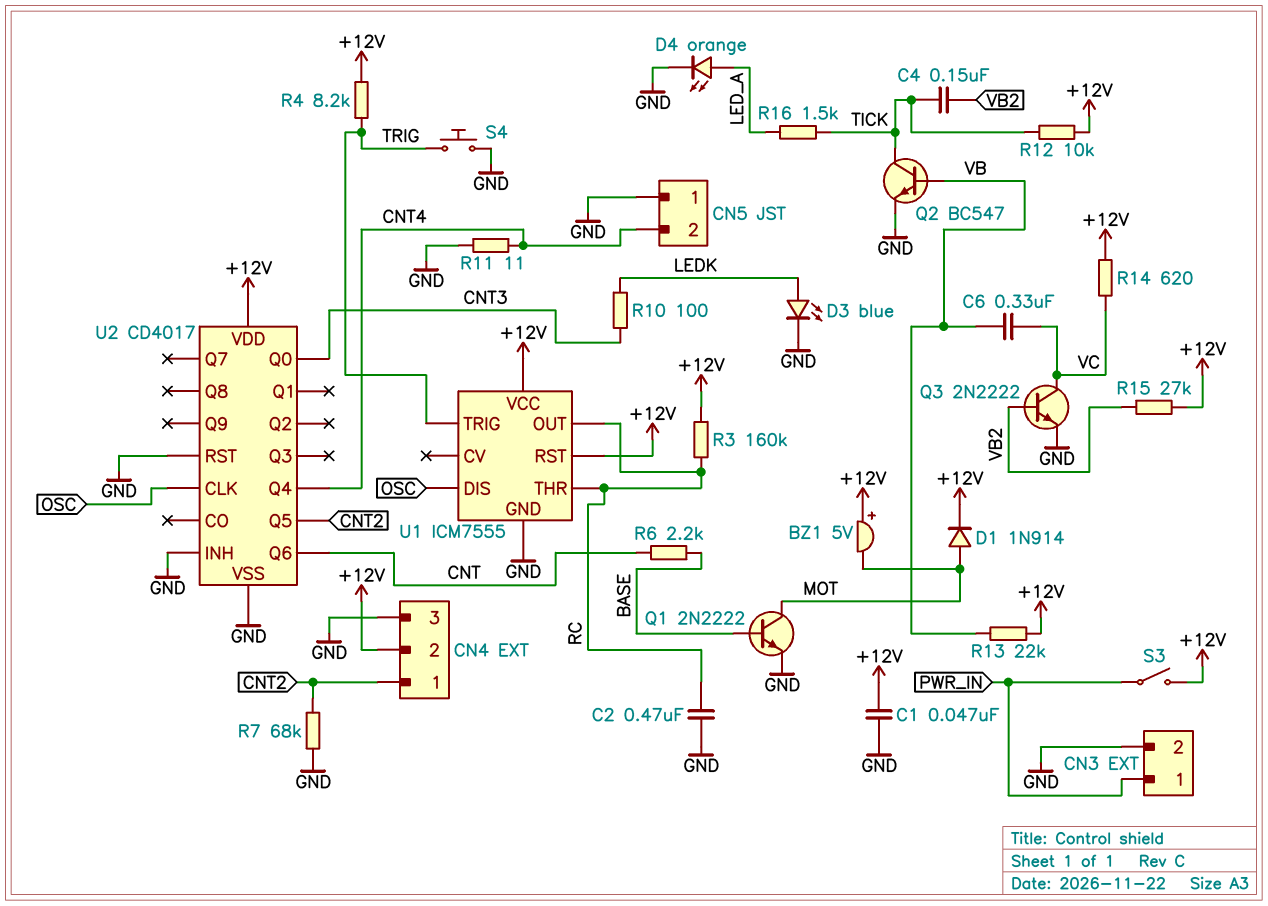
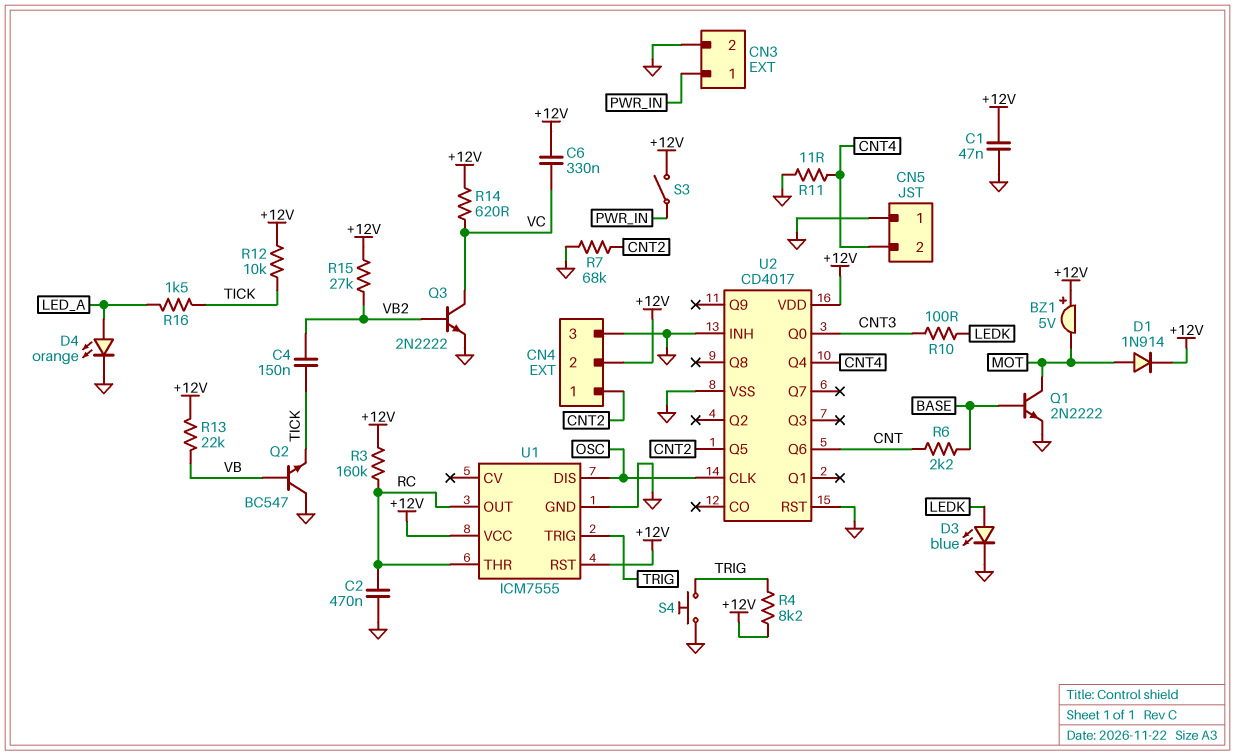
C6: 330nF (VB, VC) -> 330nF (+12V, VC)
Q2: NPN BC547 (B VB, C TICK, E GND) -> NPN BC547 (B VB, C GND, E TICK)

